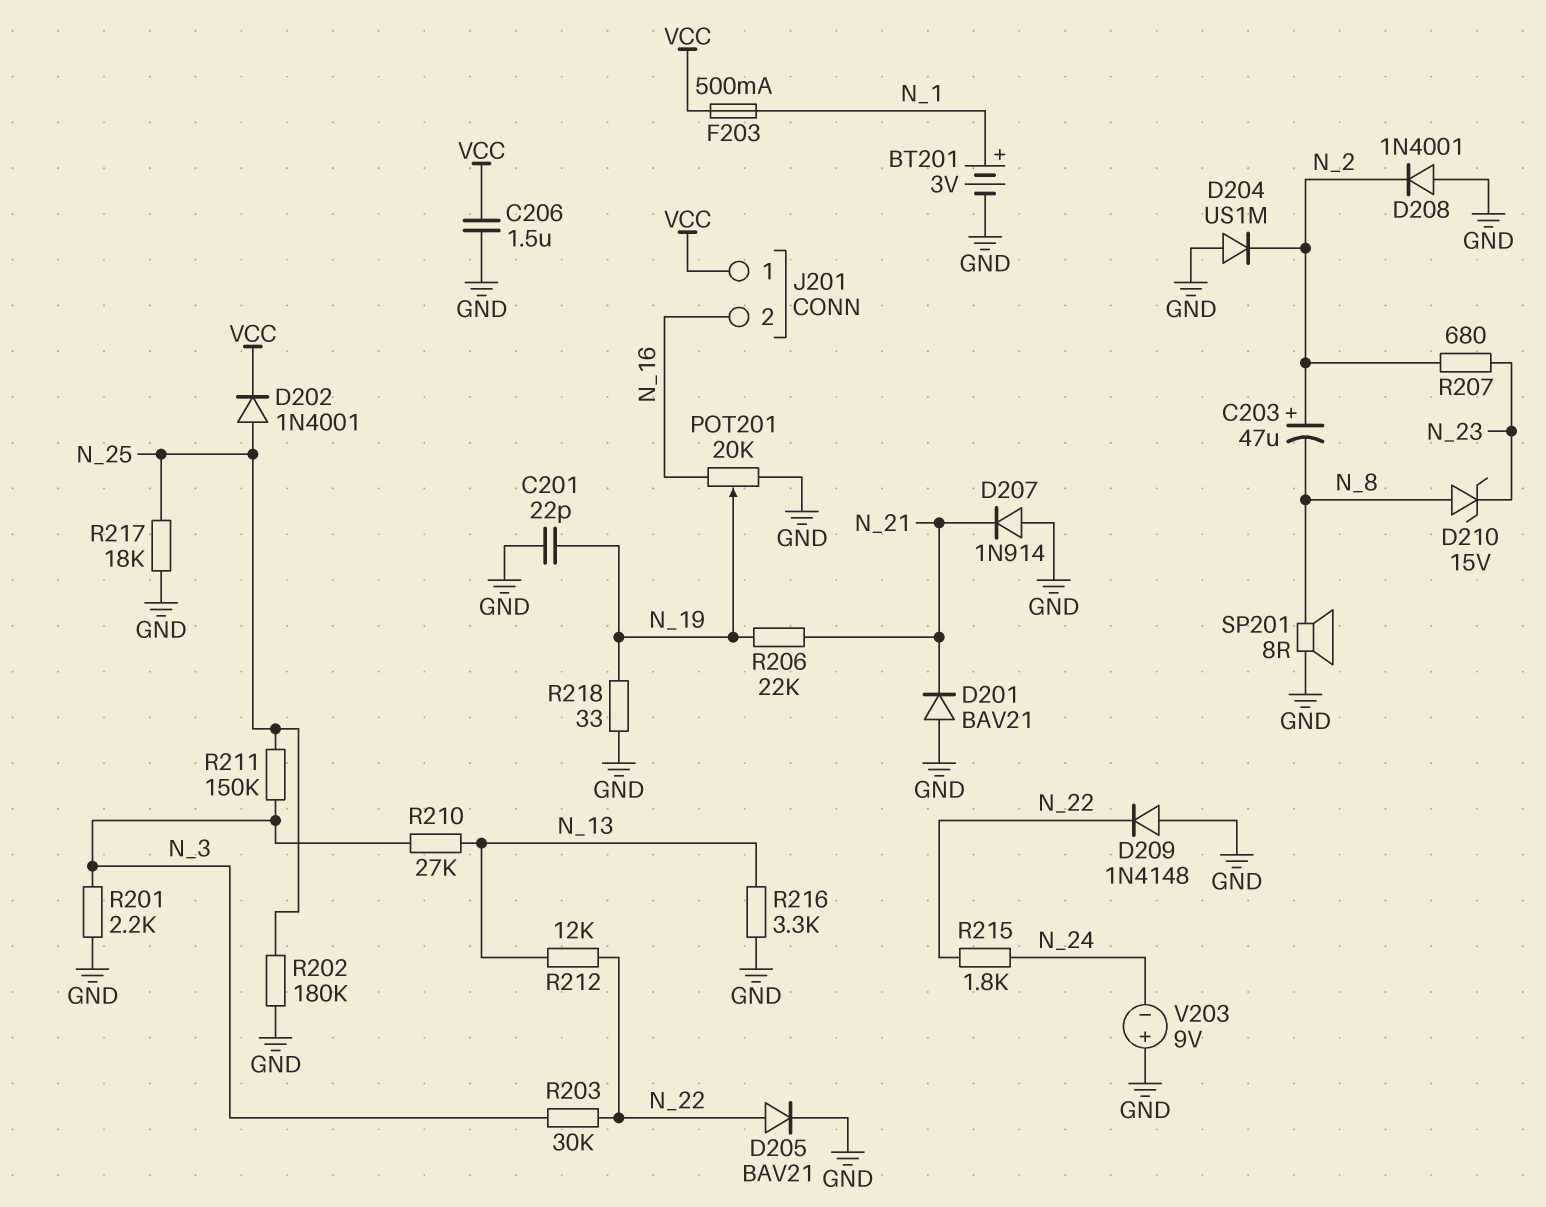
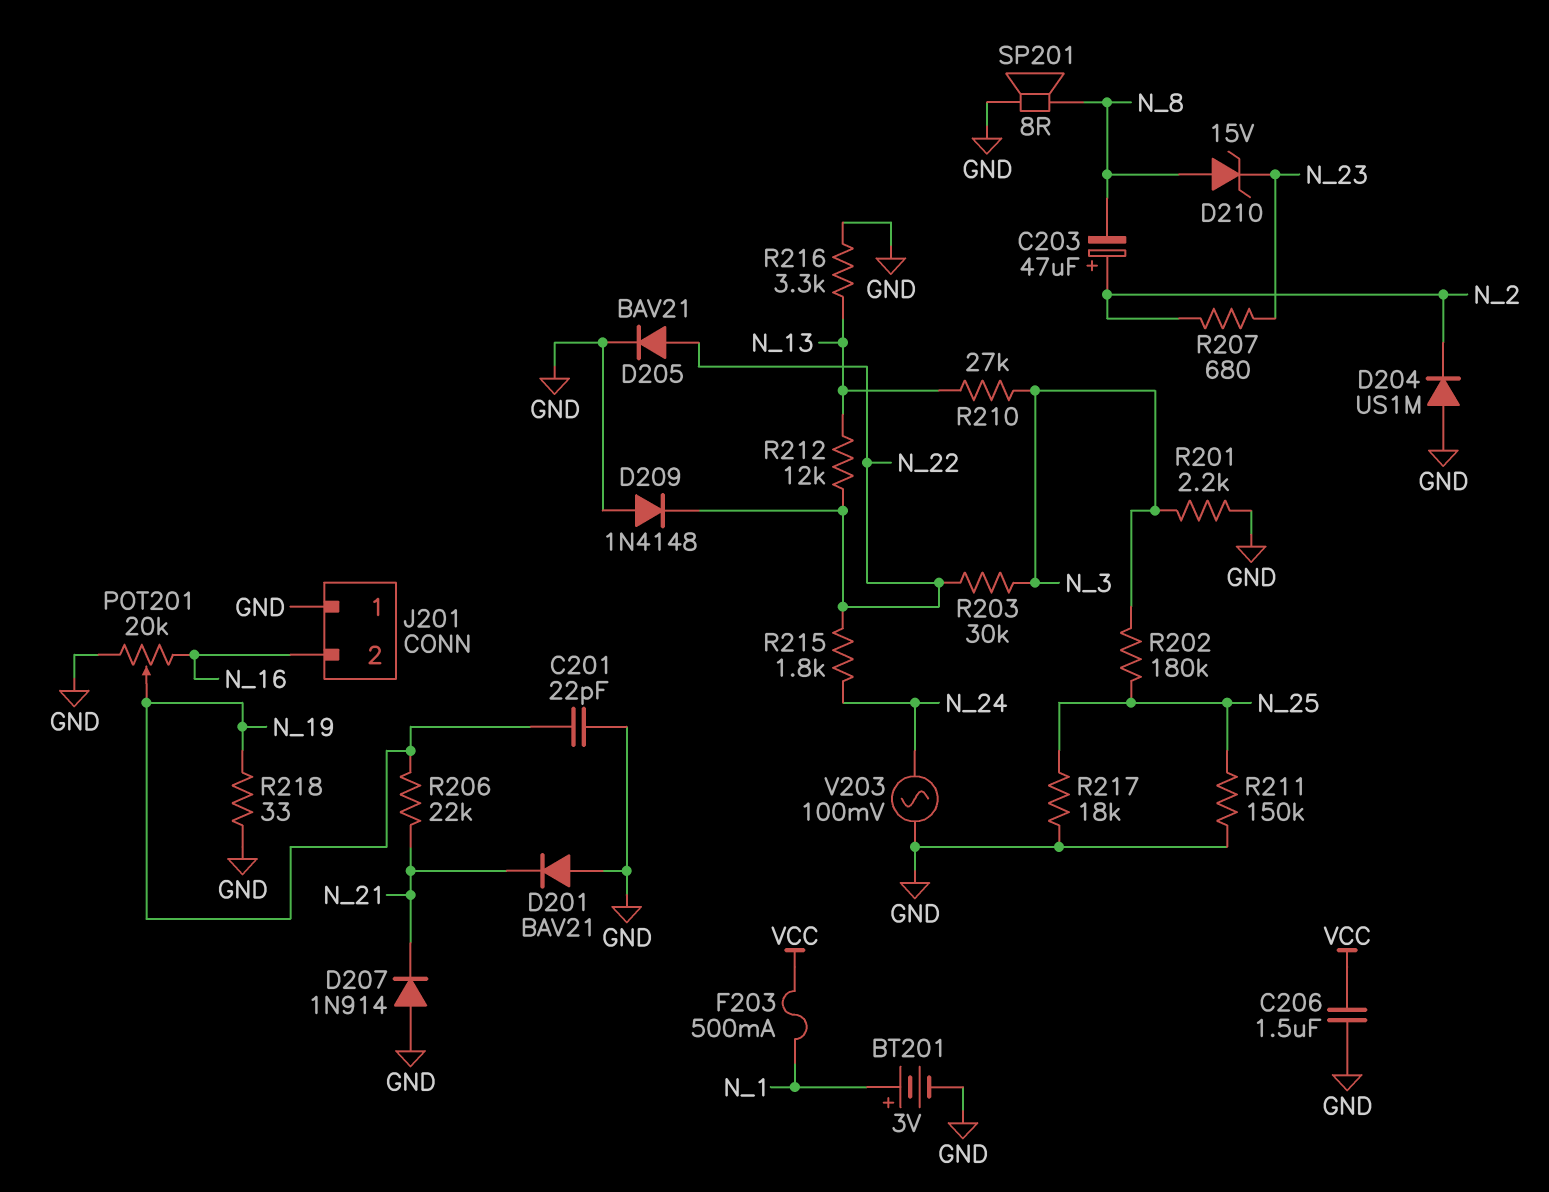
D202: diode 1N4001 (A N_25, K VCC) -> none
D208: diode 1N4001 (A GND, K N_2) -> none
J201 pin 1: VCC -> GND
R202: 180k (GND, N_25) -> 180k (N_3, N_25)
R211: 150k (N_3, N_25) -> 150k (GND, N_25)
V203: 9V (plus GND, minus N_24) -> AC 100mV (GND, N_24)

